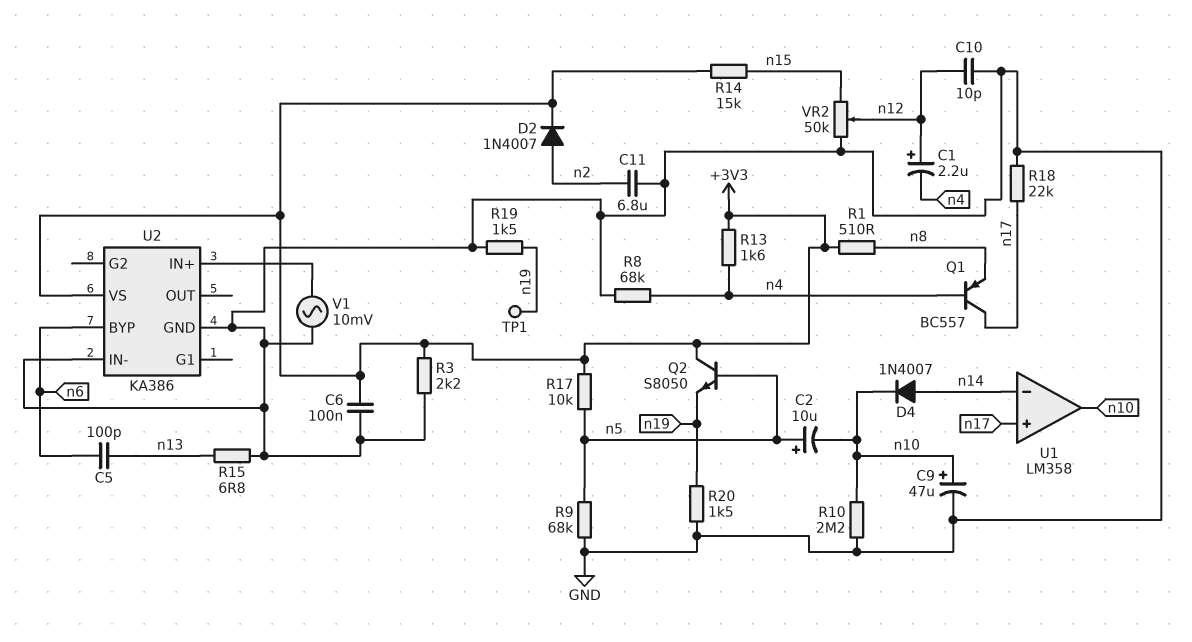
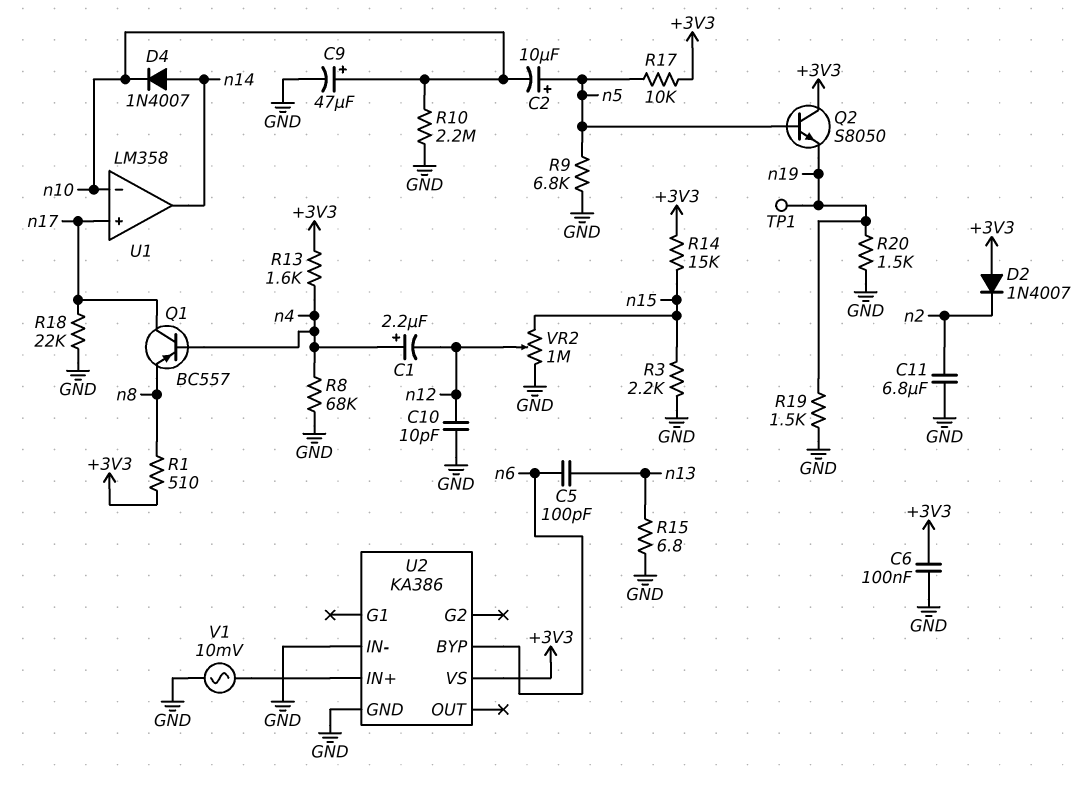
C1: 2.2uF (plus n12, minus n4) -> 2.2uF (plus n4, minus n12)
D2: diode 1N4007 (A n2, K +3V3) -> diode 1N4007 (A +3V3, K n2)
R3: 2.2k (+3V3, GND) -> 2.2k (GND, n15)
R9: 68k (GND, n5) -> 6.8k (GND, n5)
U1 pin in-: n14 -> n10
U1 pin out: n10 -> n14
VR2: 50k (GND, n15, wiper n12) -> 1M (GND, n15, wiper n12)

